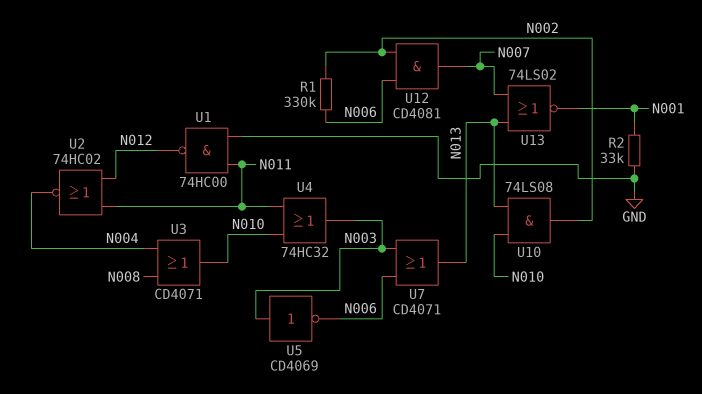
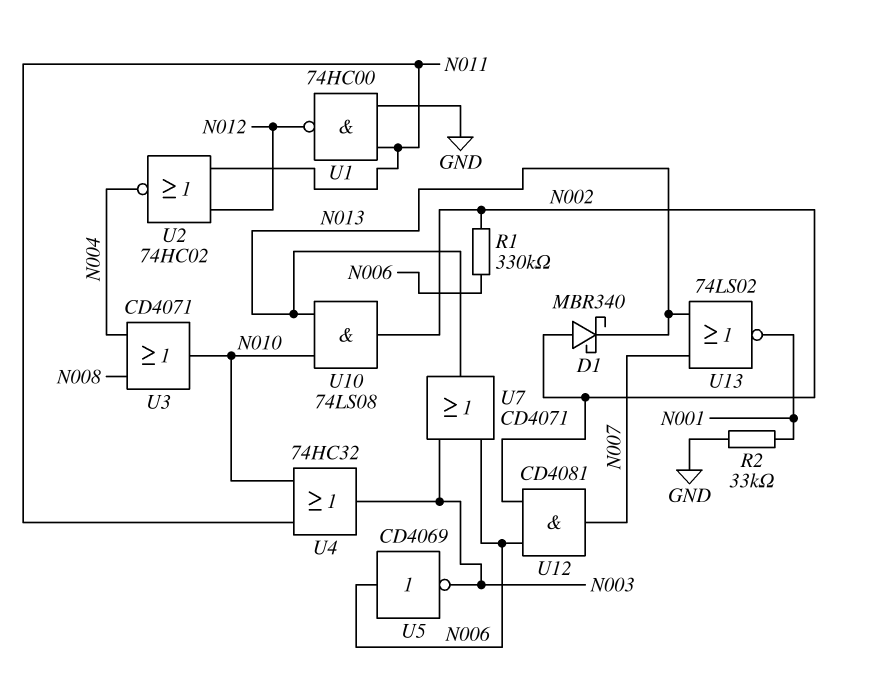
D1: none -> schottky MBR340 (A N002, K N013)
U5: NOT CD4069 (in N003, out N006) -> NOT CD4069 (in N006, out N003)

